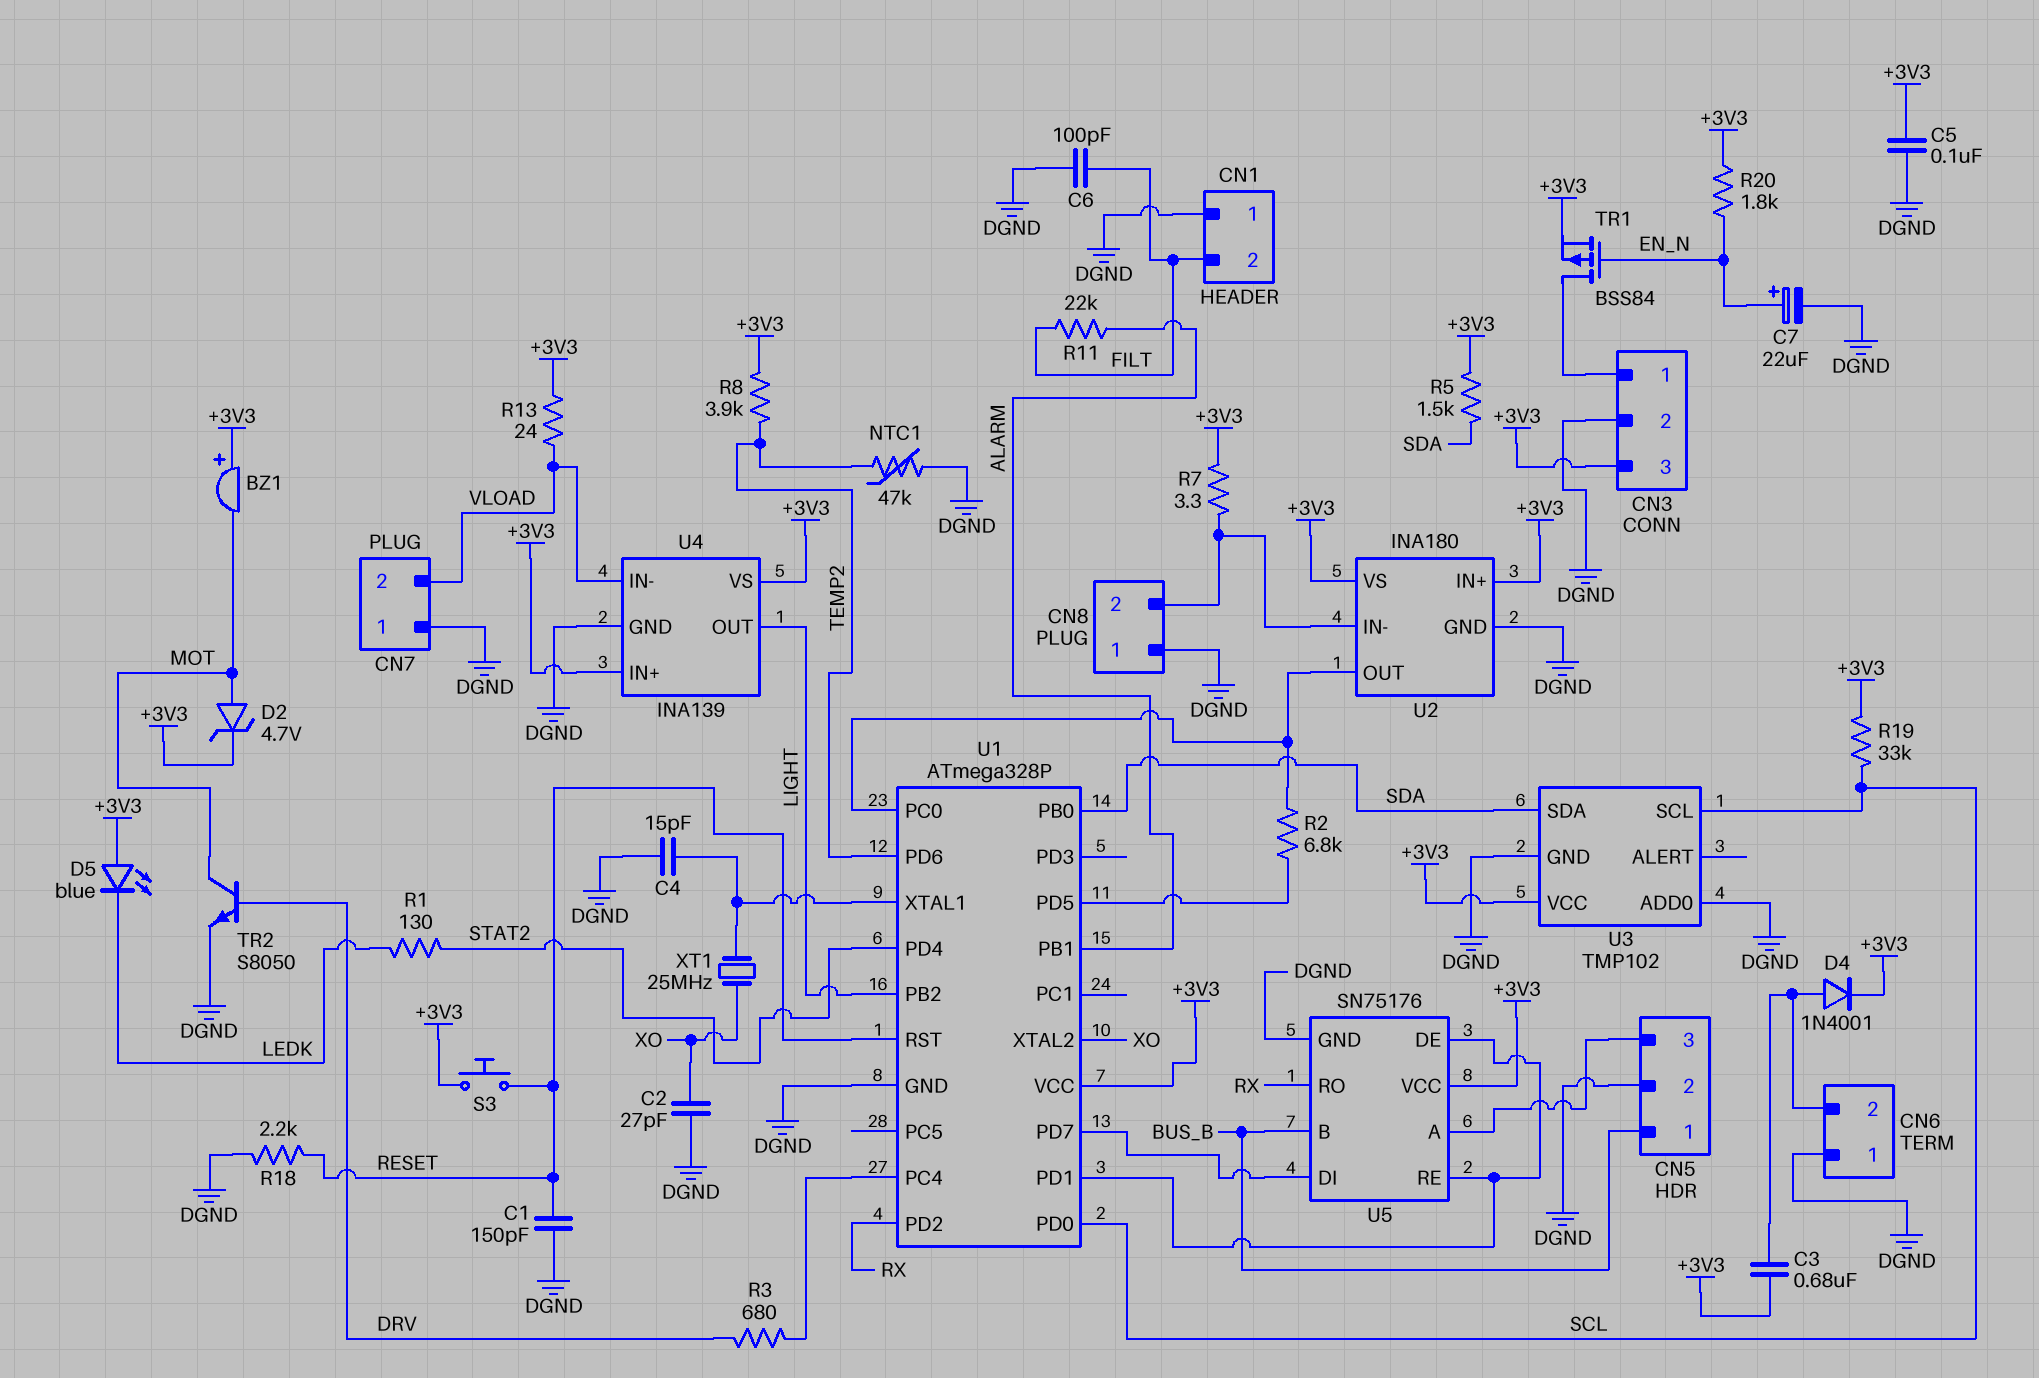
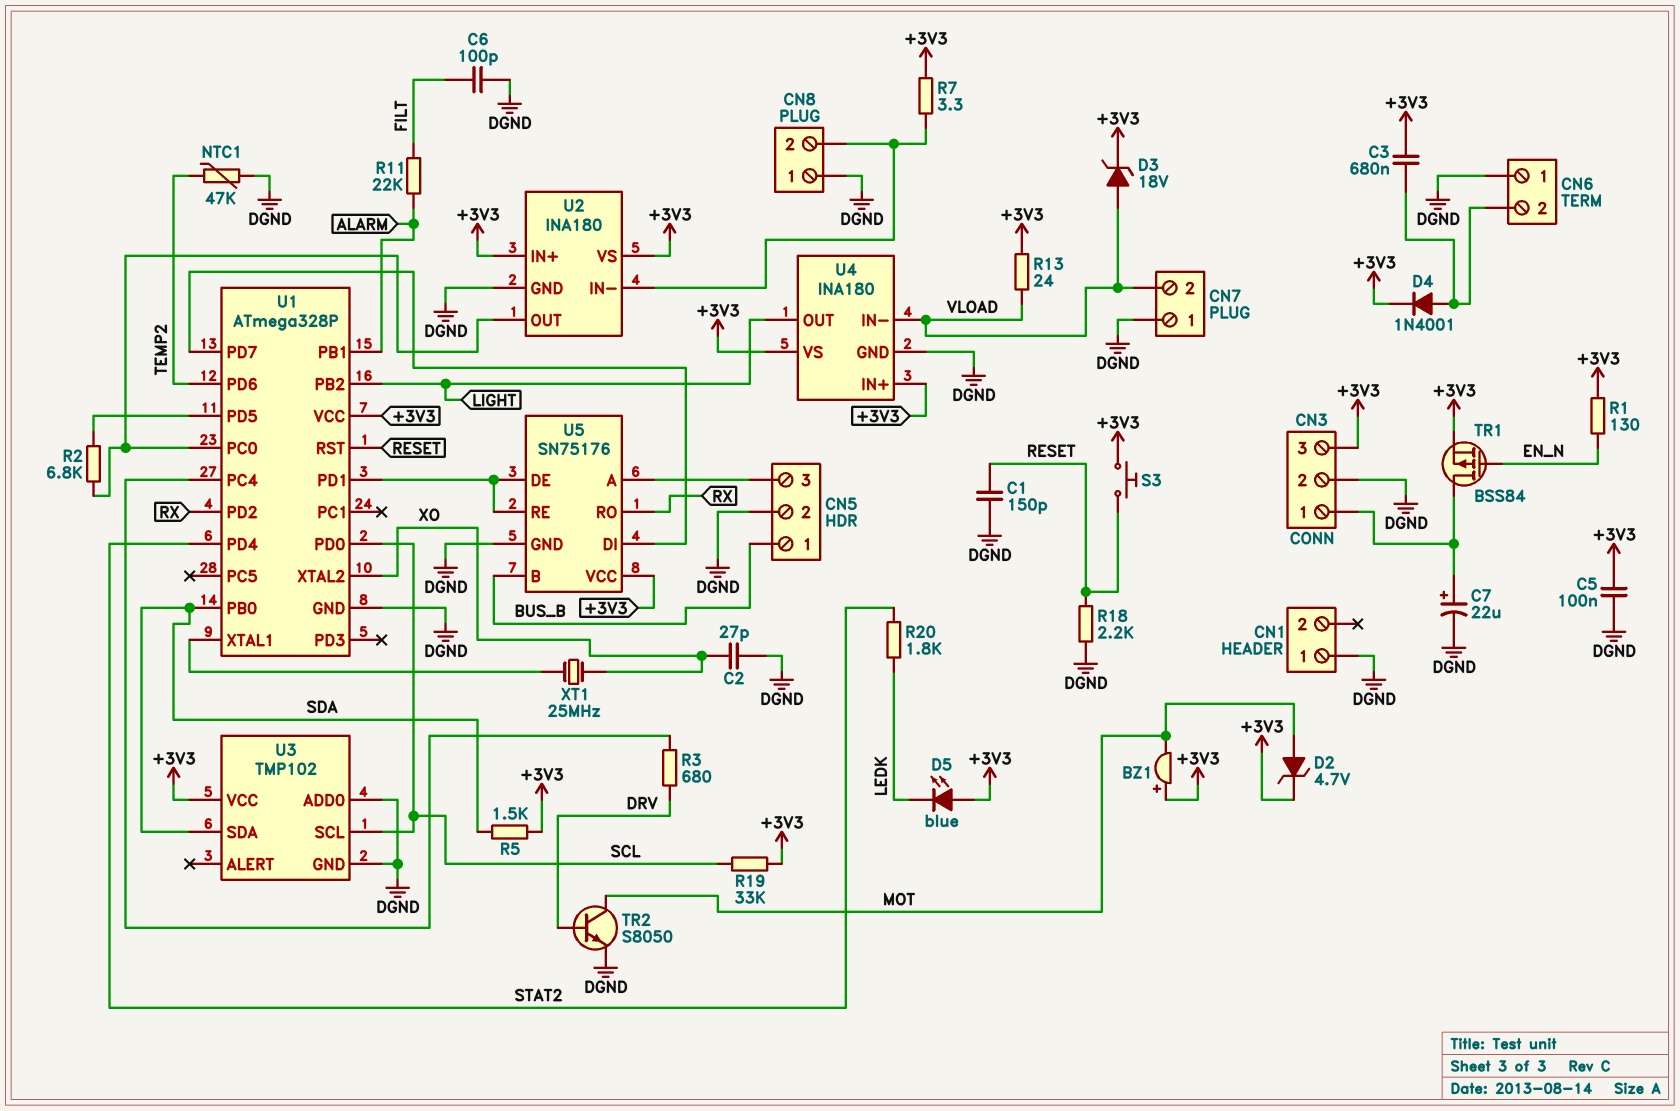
C4: 15pF (DGND, U1/XTAL1) -> none
C7: 22uF (plus EN_N, minus DGND) -> 22uF (plus CN3/1, minus DGND)
CN1 pin 2: FILT -> none
D3: none -> zener 18V (A VLOAD, K +3V3)
R1: 130 (LEDK, STAT2) -> 130 (+3V3, EN_N)
R8: 3.9k (+3V3, TEMP2) -> none
R20: 1.8k (+3V3, EN_N) -> 1.8k (LEDK, STAT2)
U4: INA139 -> INA180

